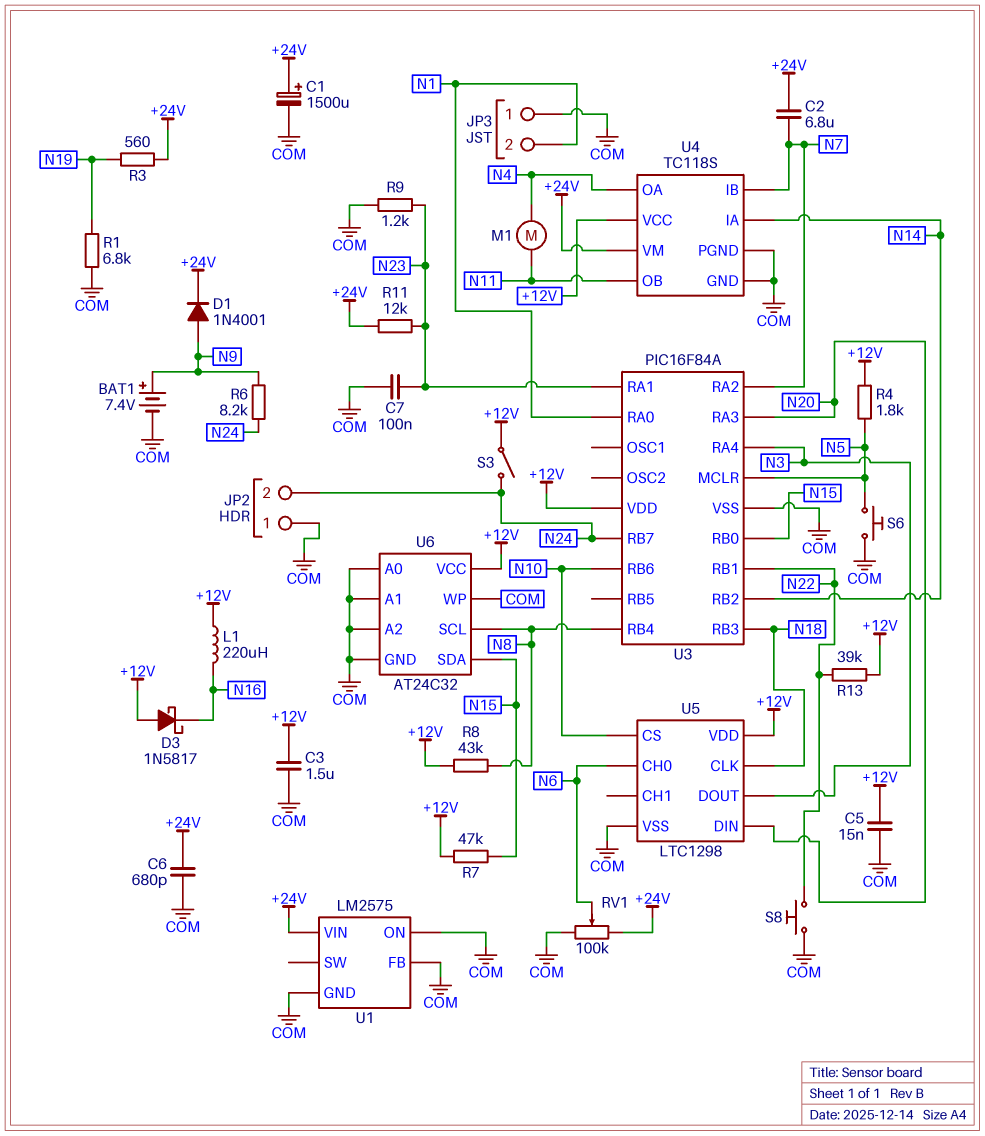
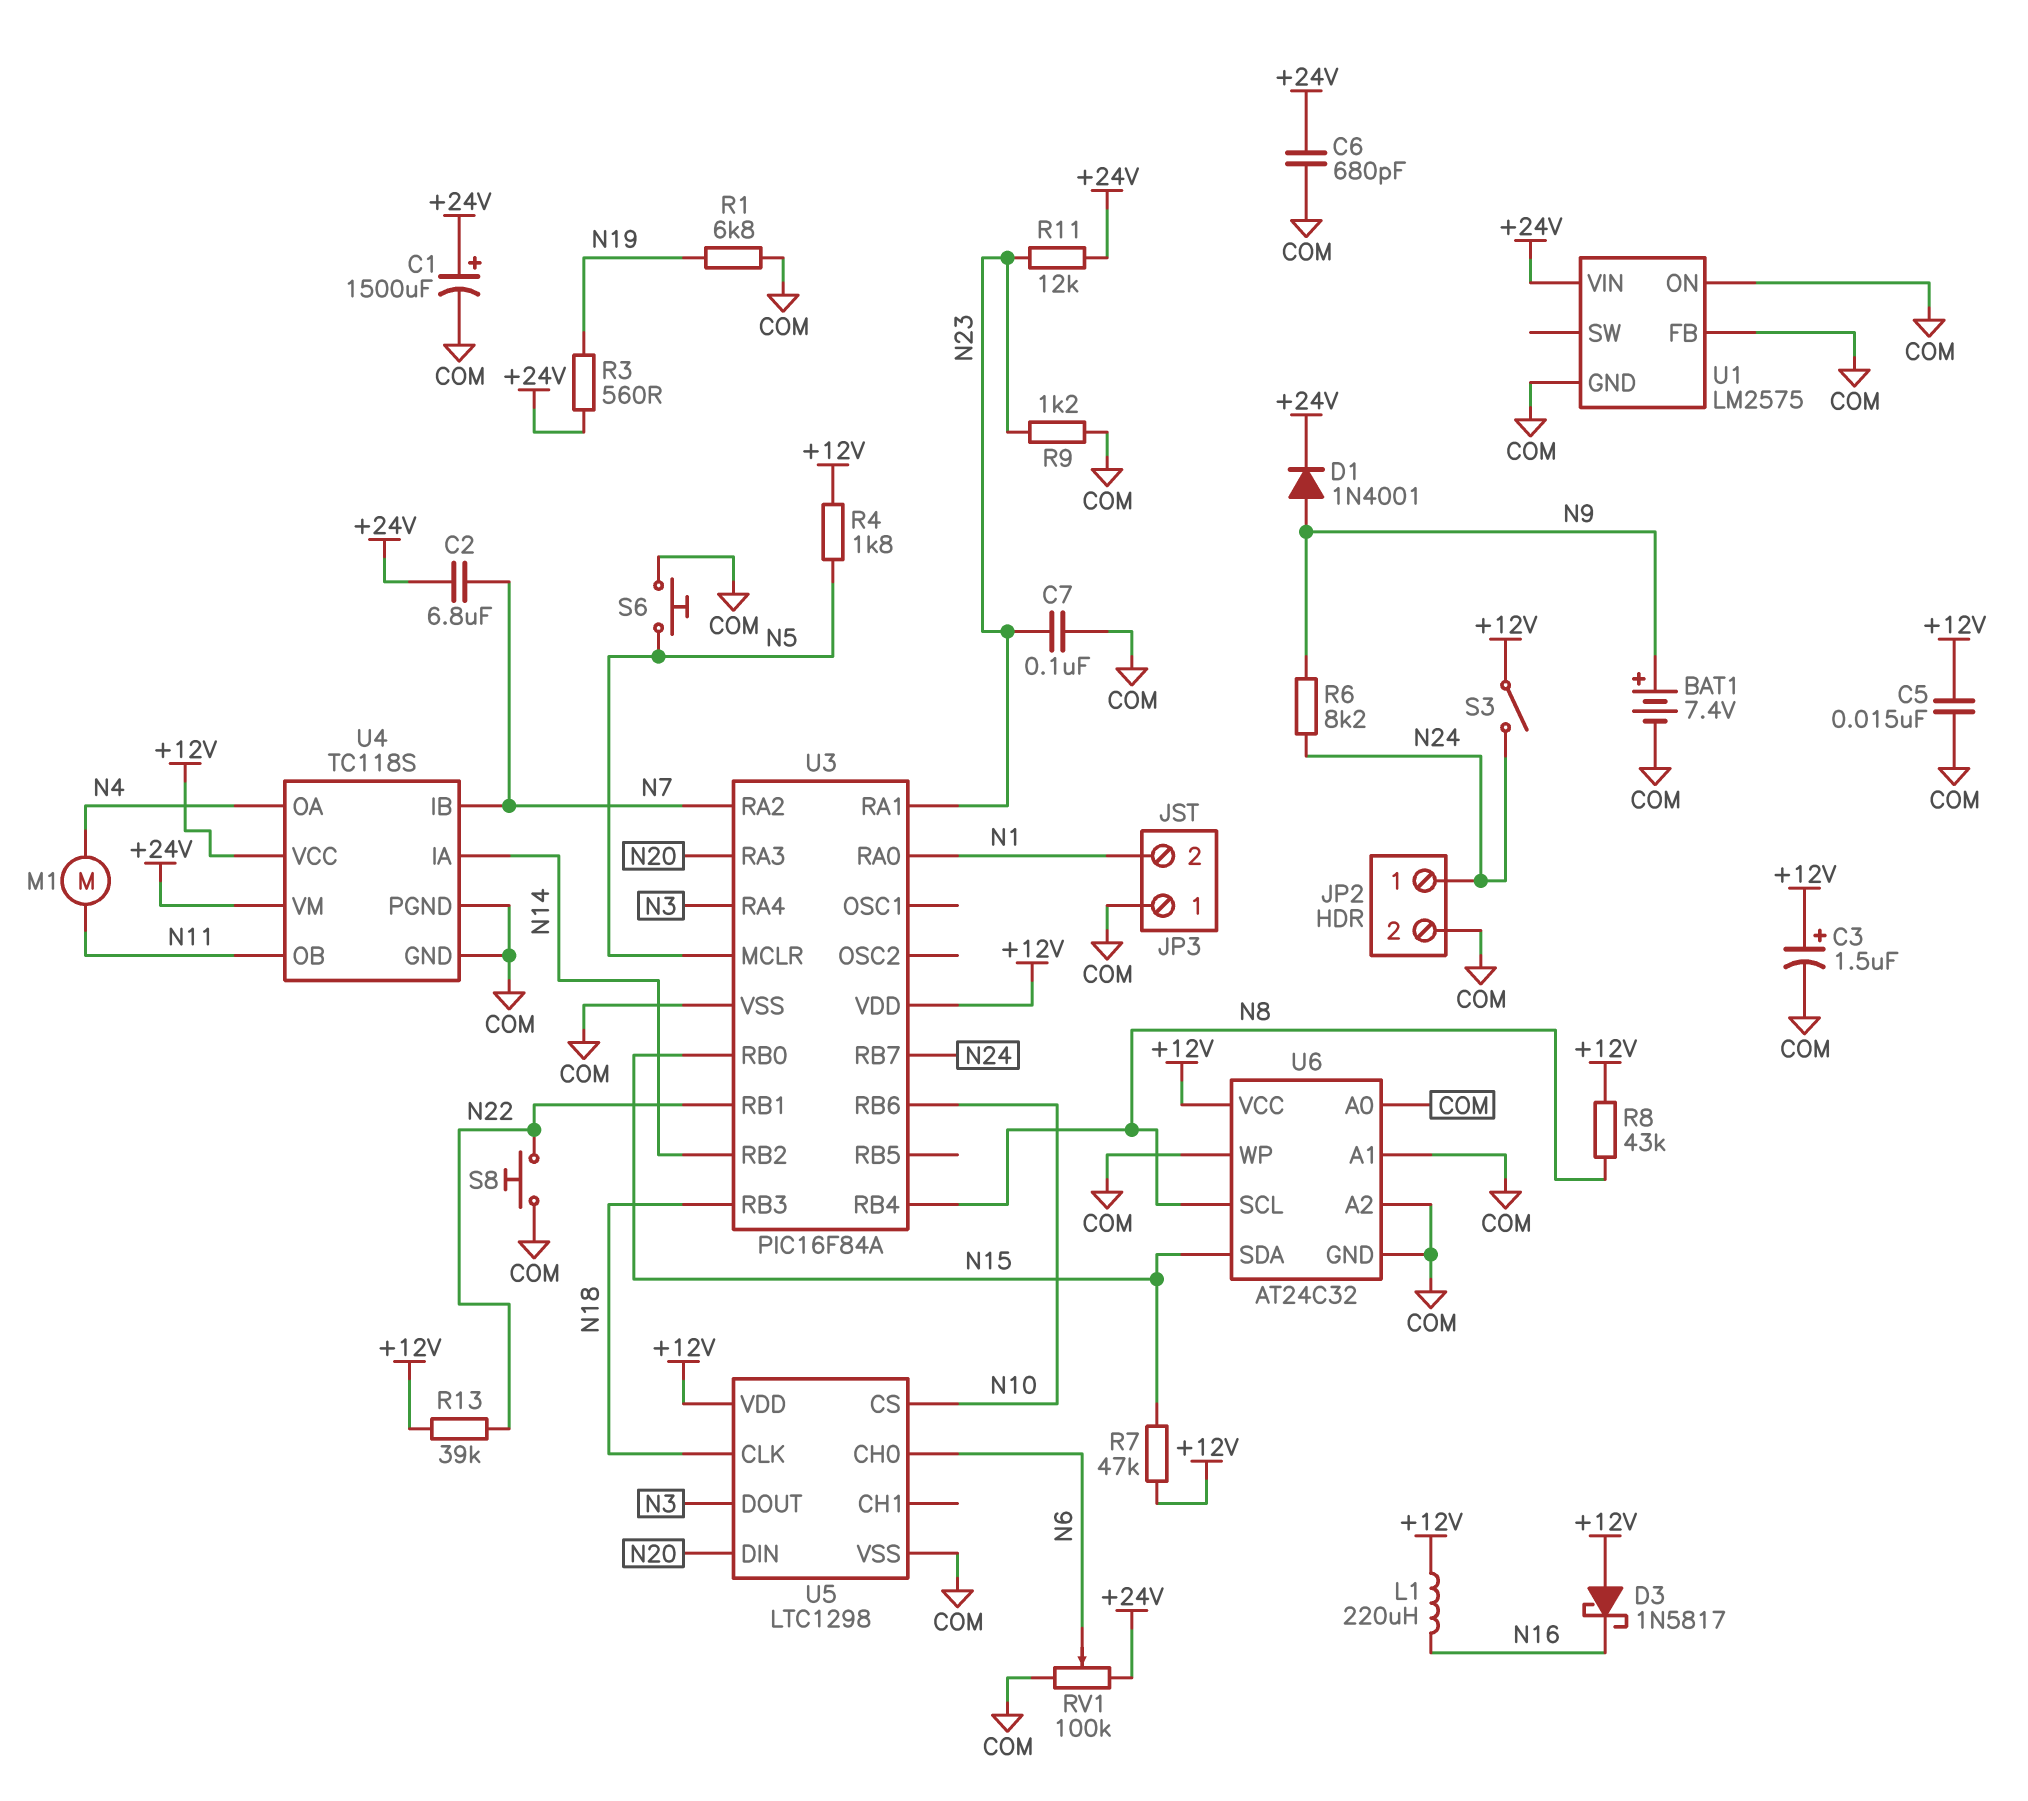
C3: 1.5uF (+12V, COM) -> 1.5uF (plus +12V, minus COM)
JP2 pin 1: COM -> N24
JP2 pin 2: N24 -> COM

